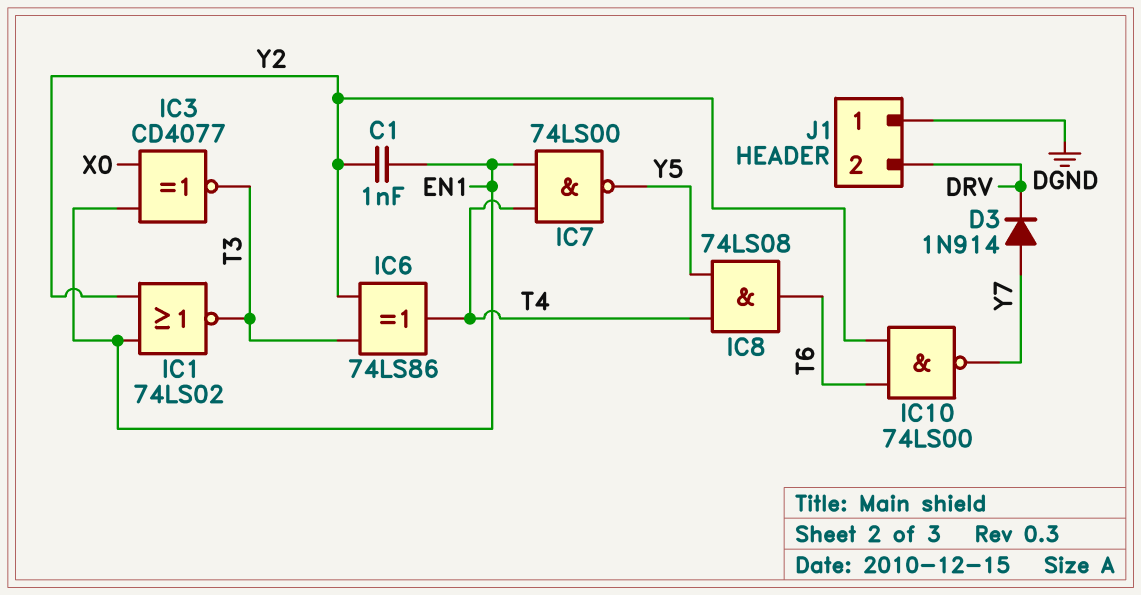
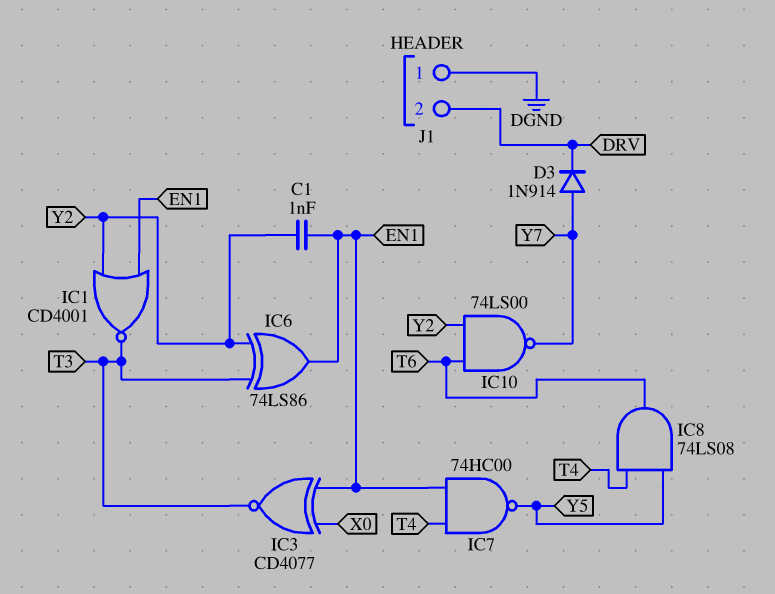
IC1: NOR 74LS02 (in EN1, in Y2, out T3) -> NOR CD4001 (in EN1, in Y2, out T3)
IC6: XOR 74LS86 (in T3, in Y2, out T4) -> XOR 74LS86 (in T3, in Y2, out EN1)
IC7: NAND 74LS00 (in EN1, in T4, out Y5) -> NAND 74HC00 (in EN1, in T4, out Y5)

